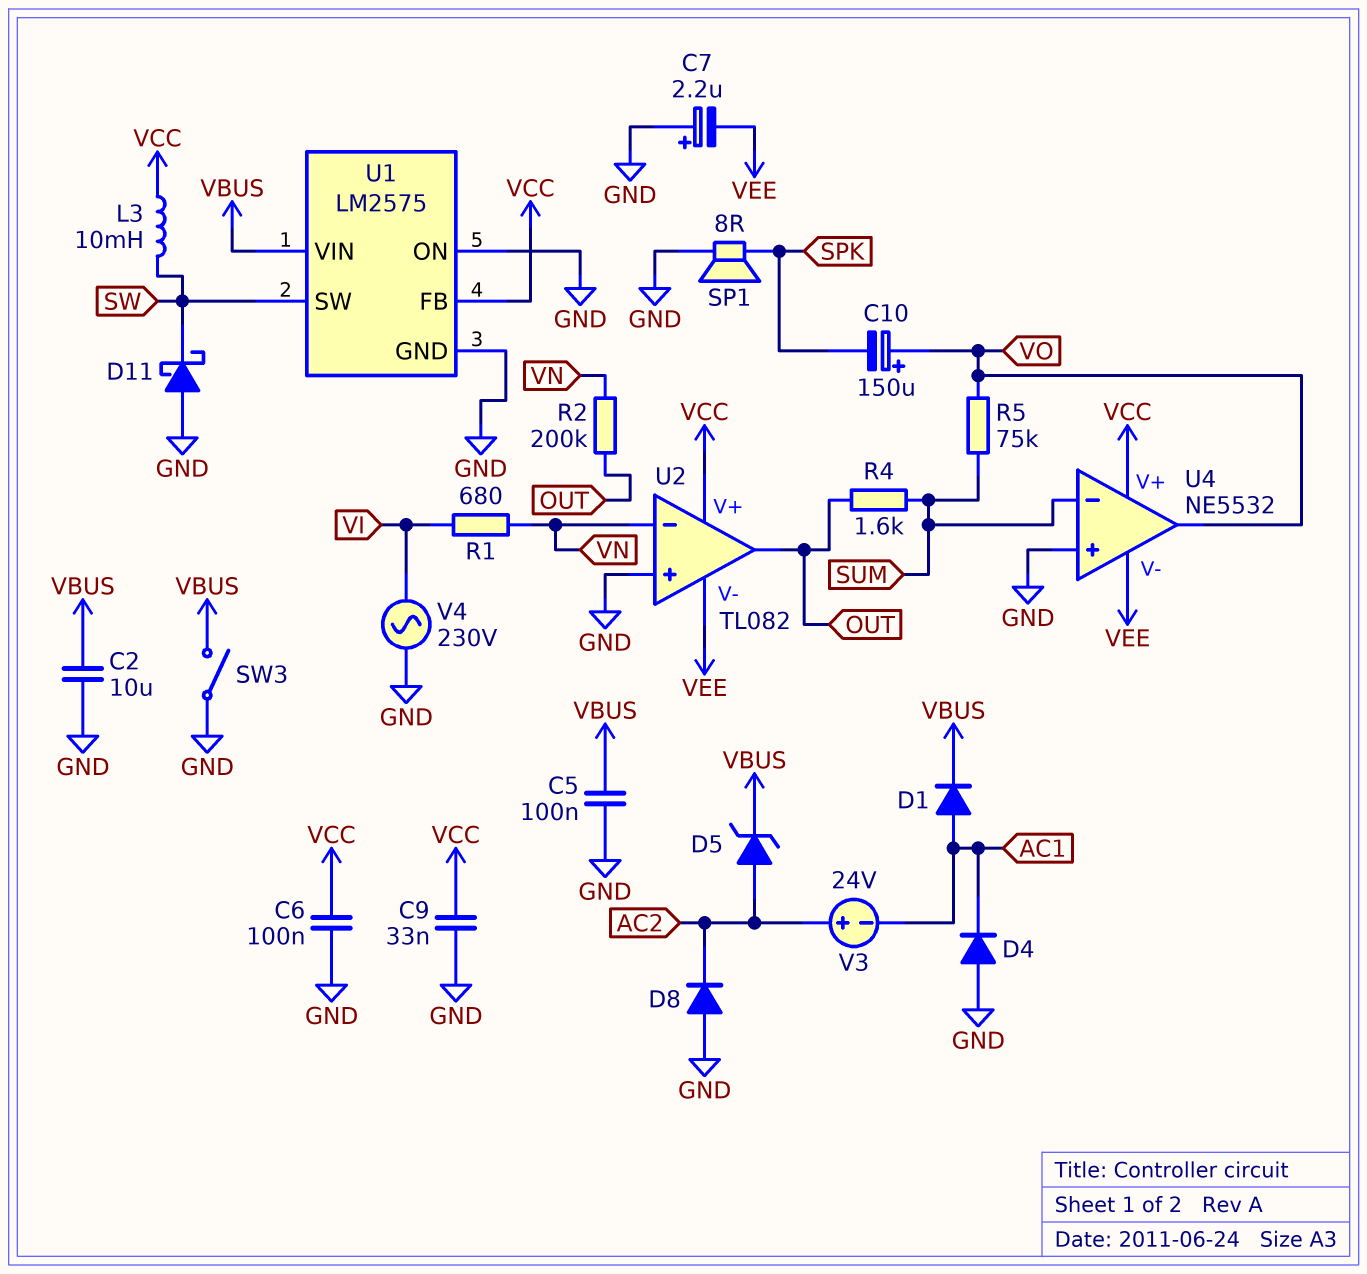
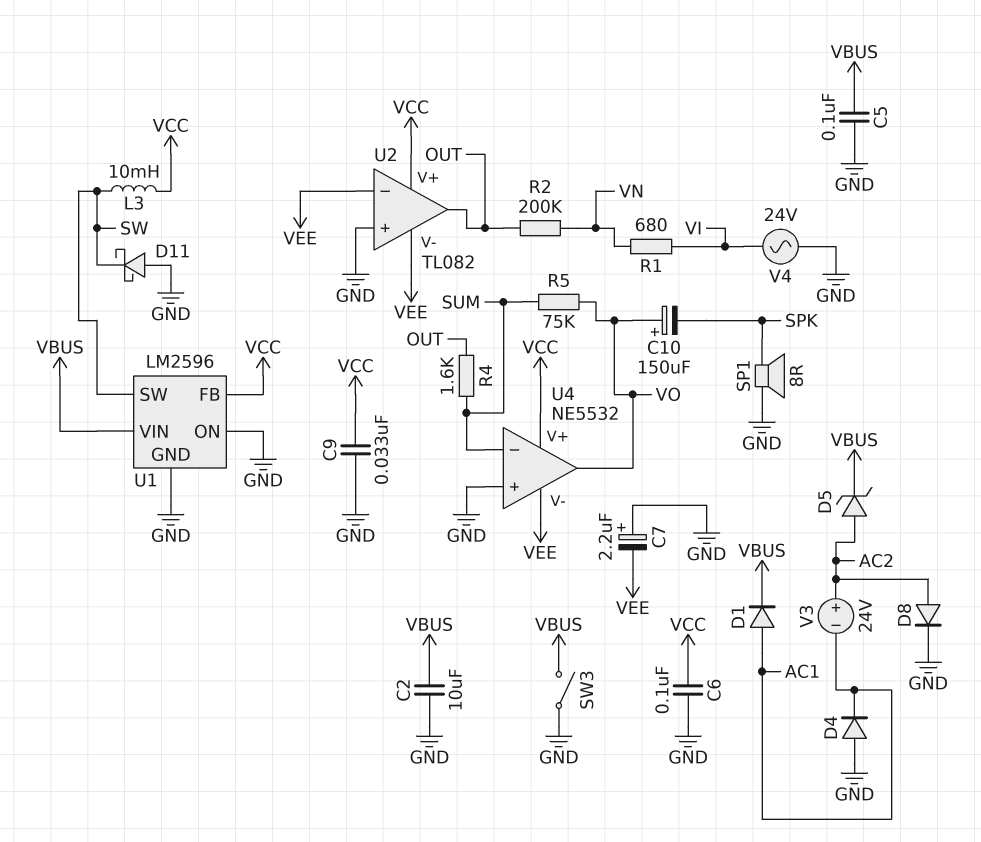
D8: diode (A GND, K AC2) -> diode (A AC2, K GND)
U1: LM2575 -> LM2596
U2 pin in-: VN -> VEE
V4: AC 230V (GND, VI) -> AC 24V (GND, VI)

